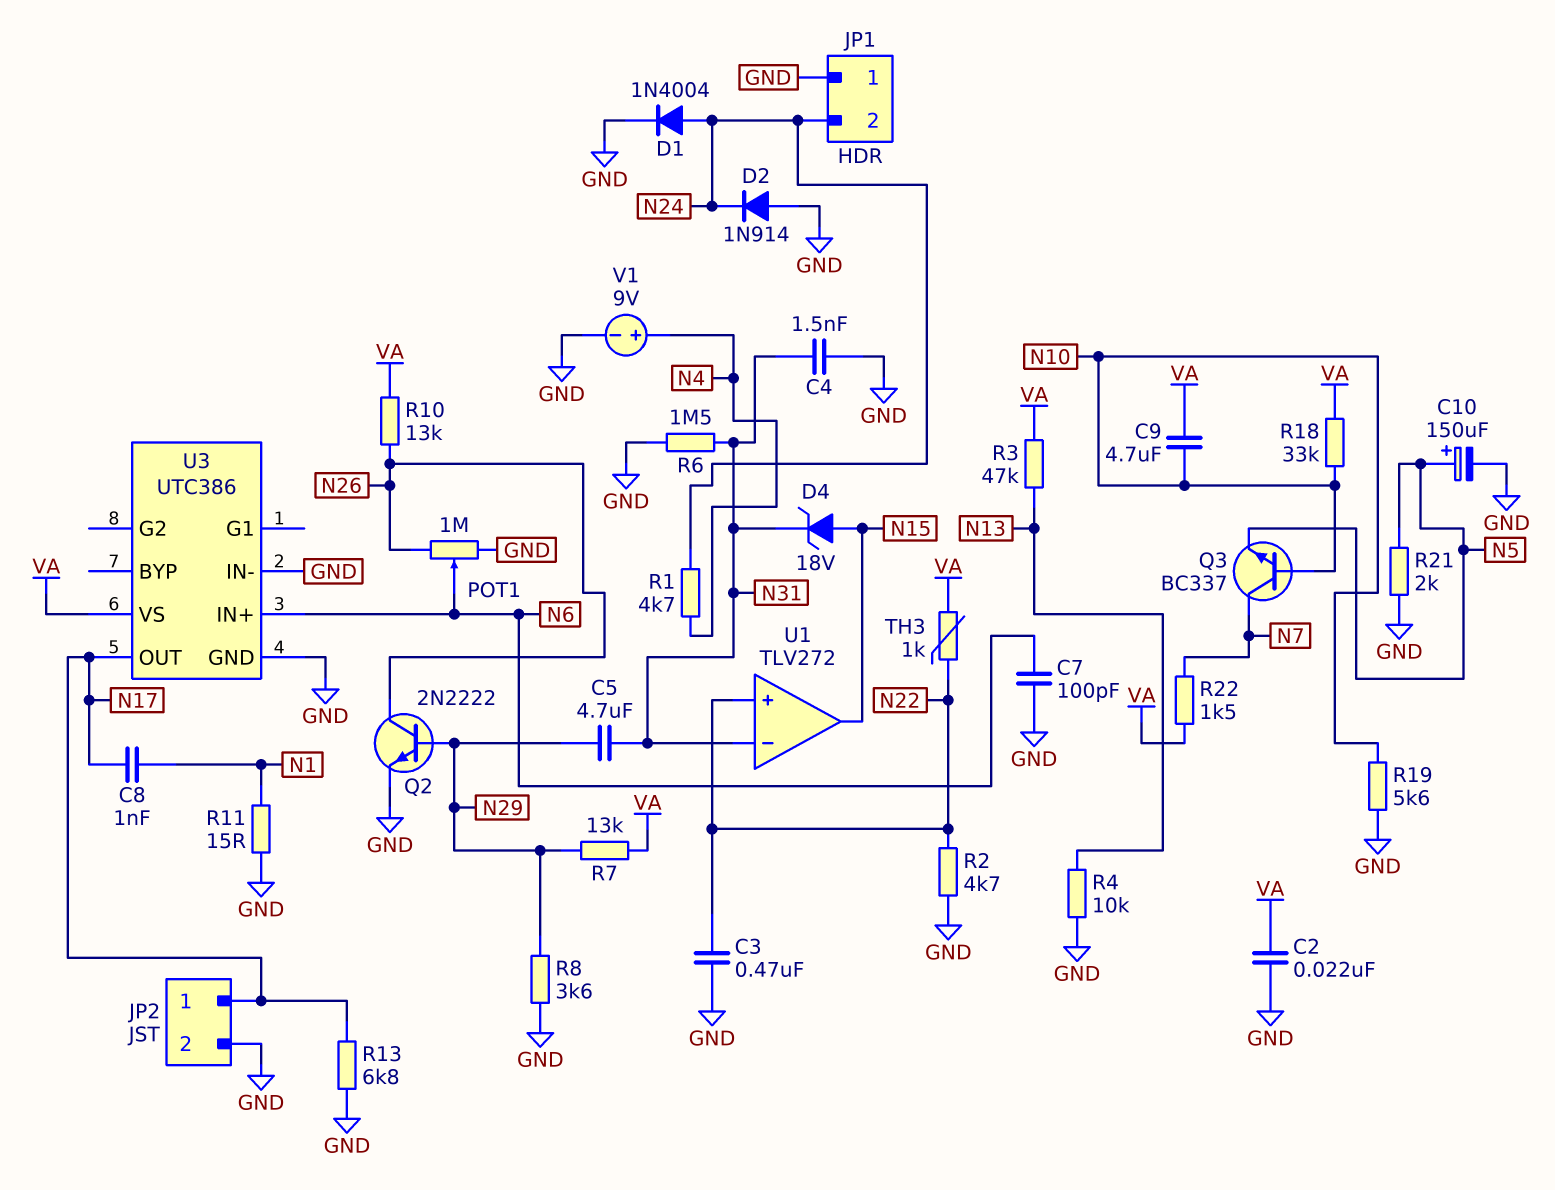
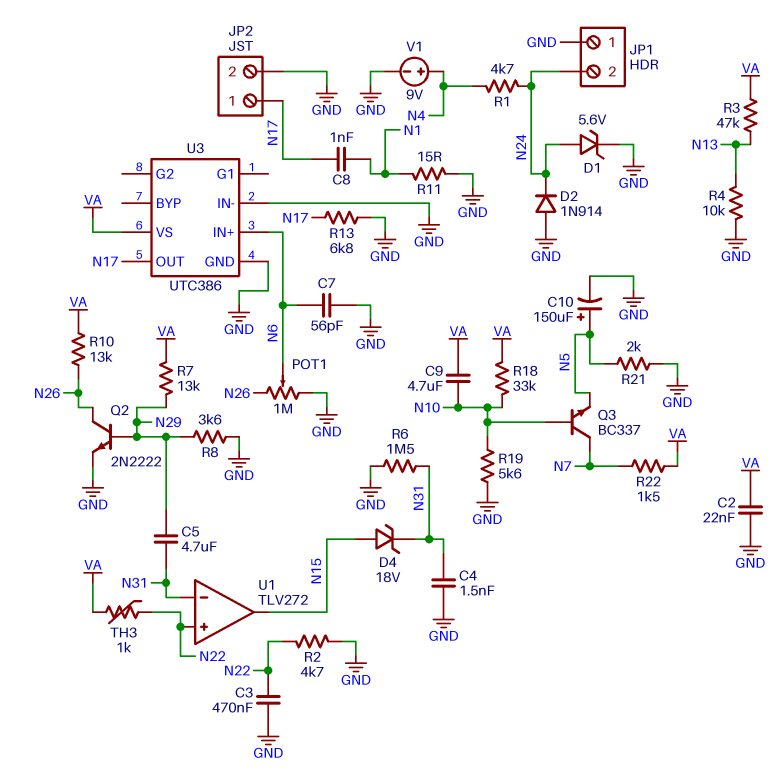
C7: 100pF (GND, N6) -> 56pF (GND, N6)
D1: diode 1N4004 (A N24, K GND) -> zener 5.6V (A N24, K GND)

